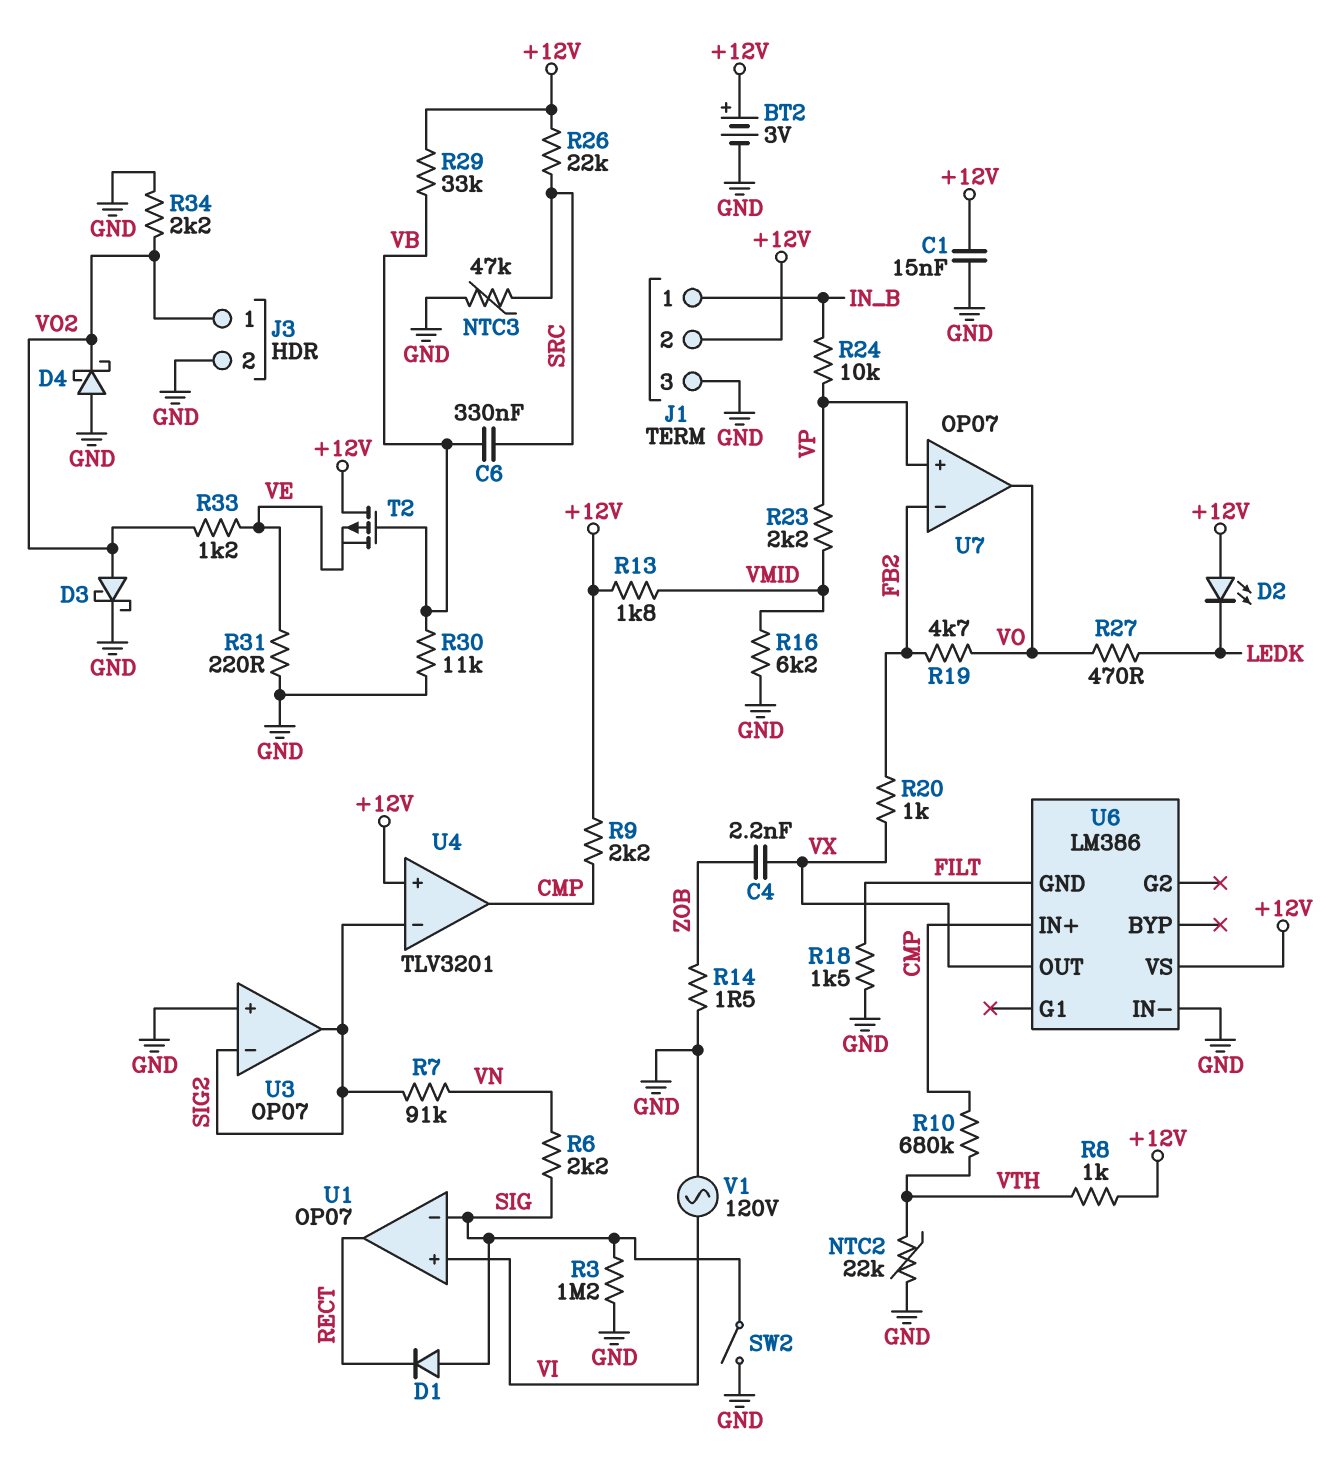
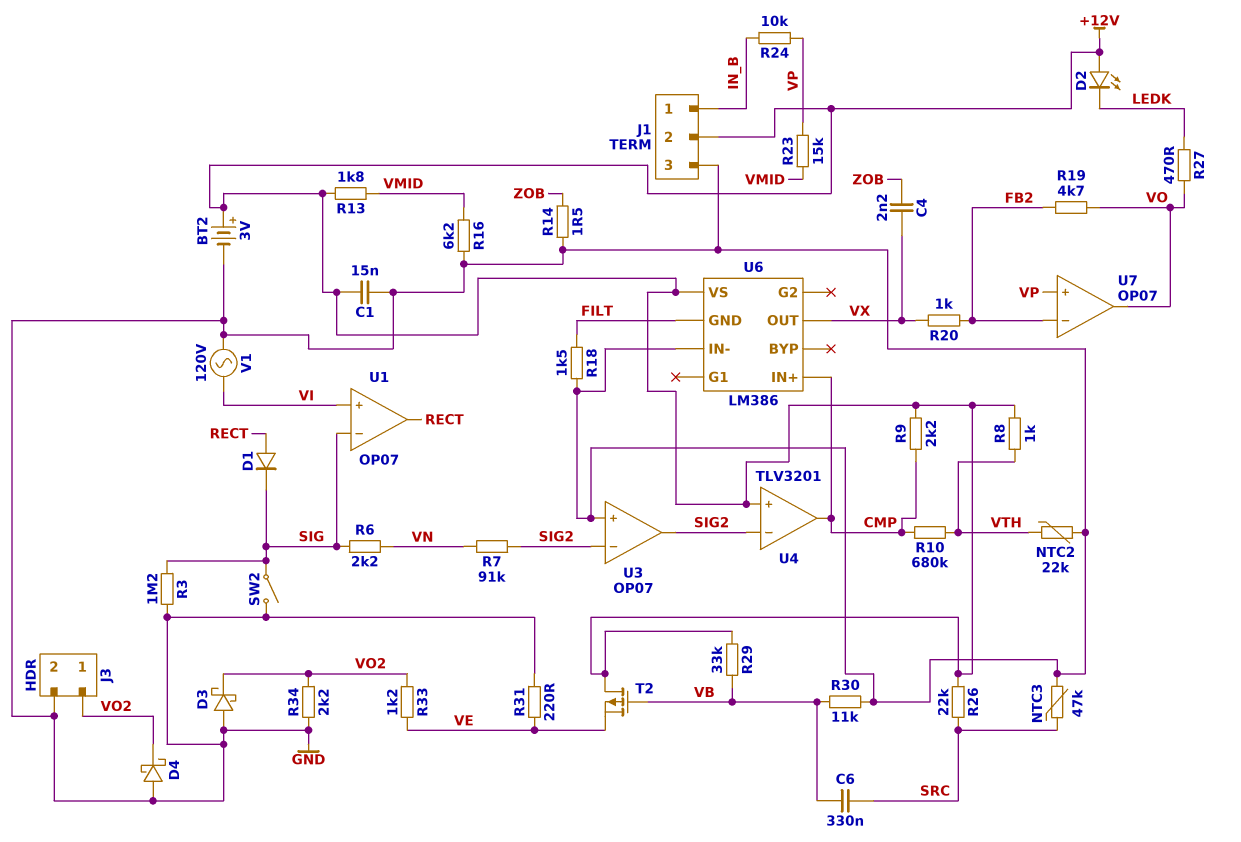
D1: diode (A SIG, K RECT) -> diode (A RECT, K SIG)
D3: schottky (A VO2, K GND) -> schottky (A GND, K VO2)
R23: 2.2k (VMID, VP) -> 15k (VMID, VP)

